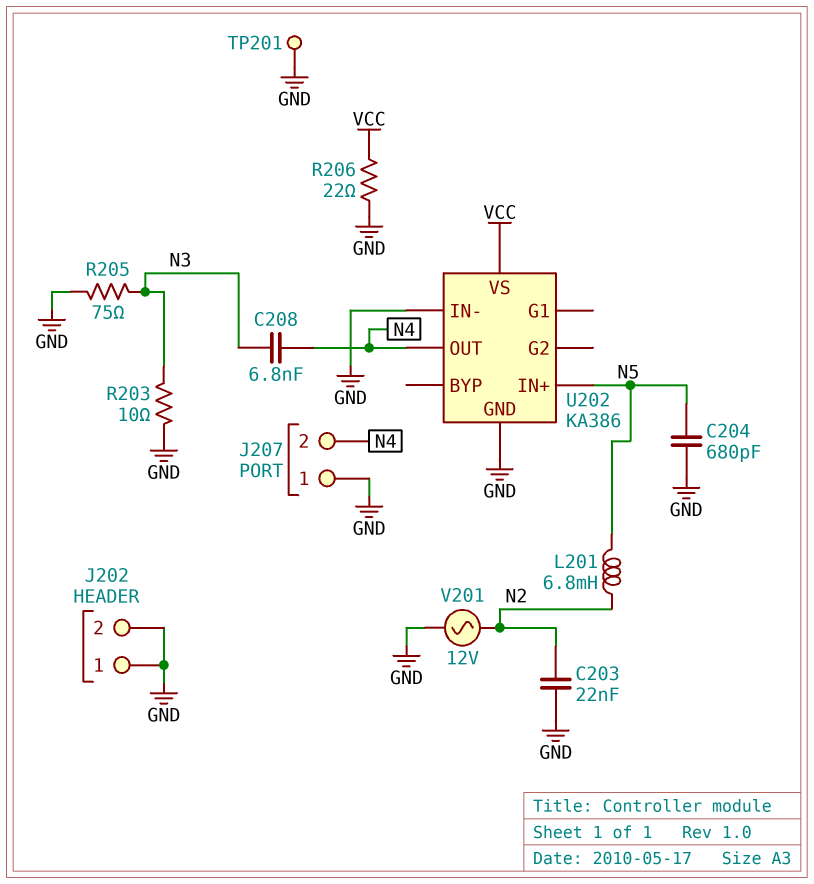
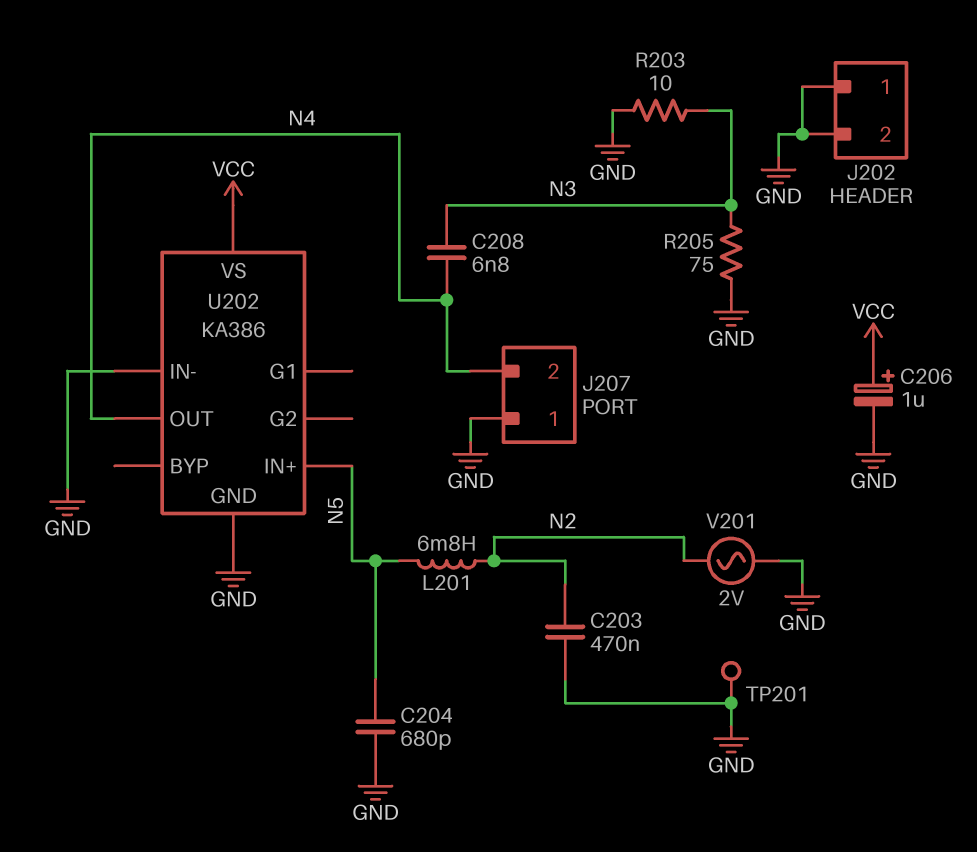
C203: 22nF (GND, N2) -> 470nF (GND, N2)
C206: none -> 1uF (plus VCC, minus GND)
R206: 22 (GND, VCC) -> none
V201: AC 12V (GND, N2) -> AC 2V (GND, N2)

